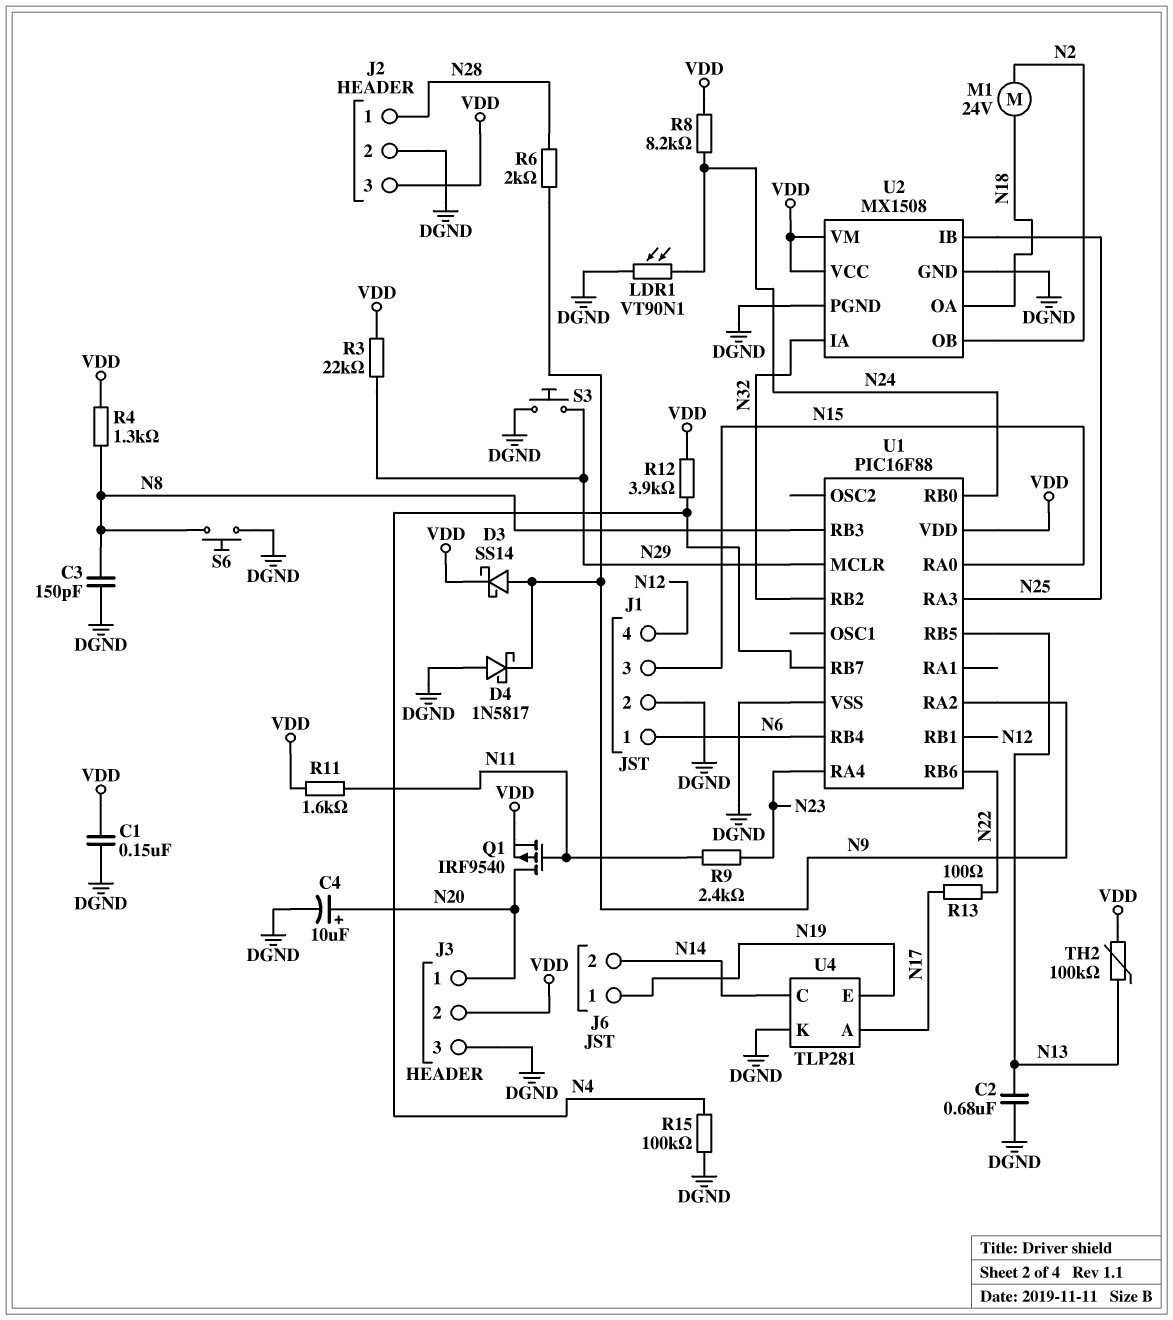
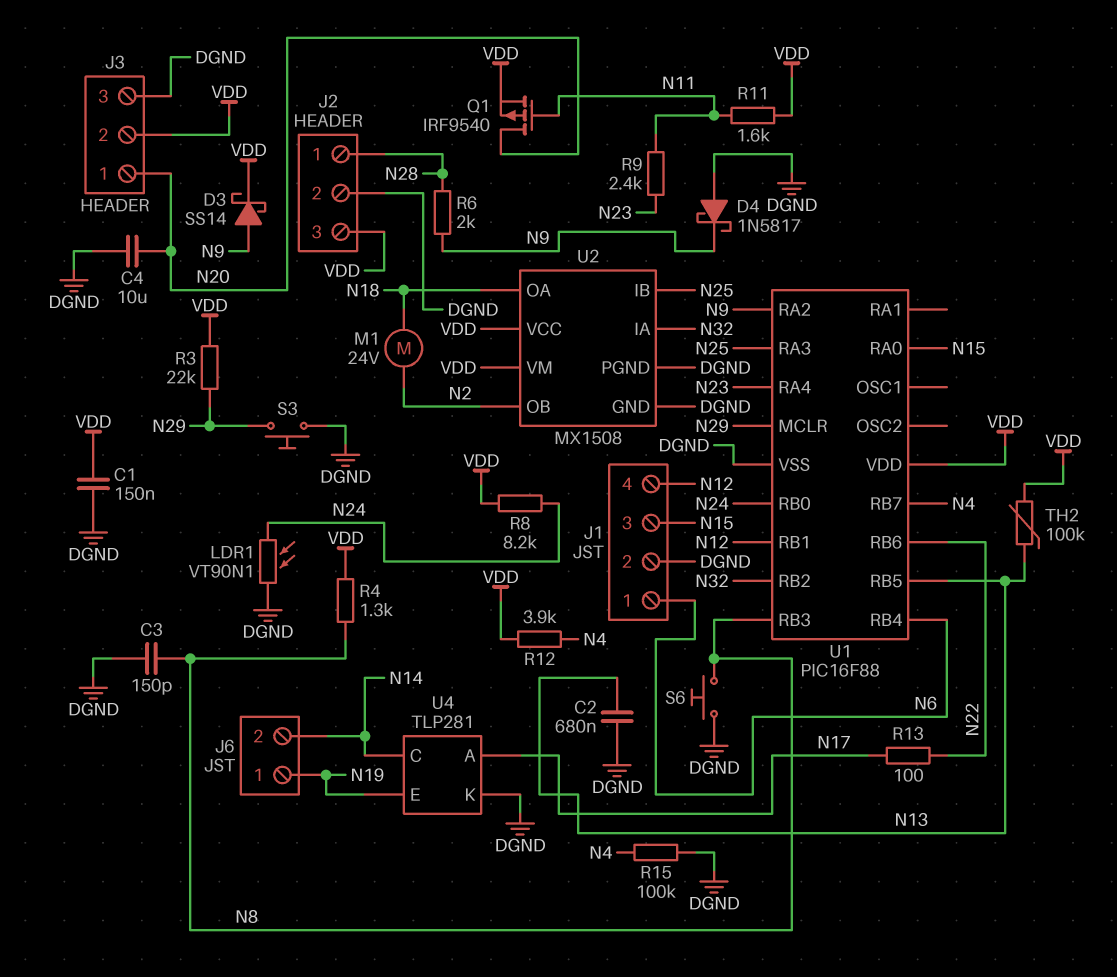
C4: 10uF (plus N20, minus DGND) -> 10uF (DGND, N20)

